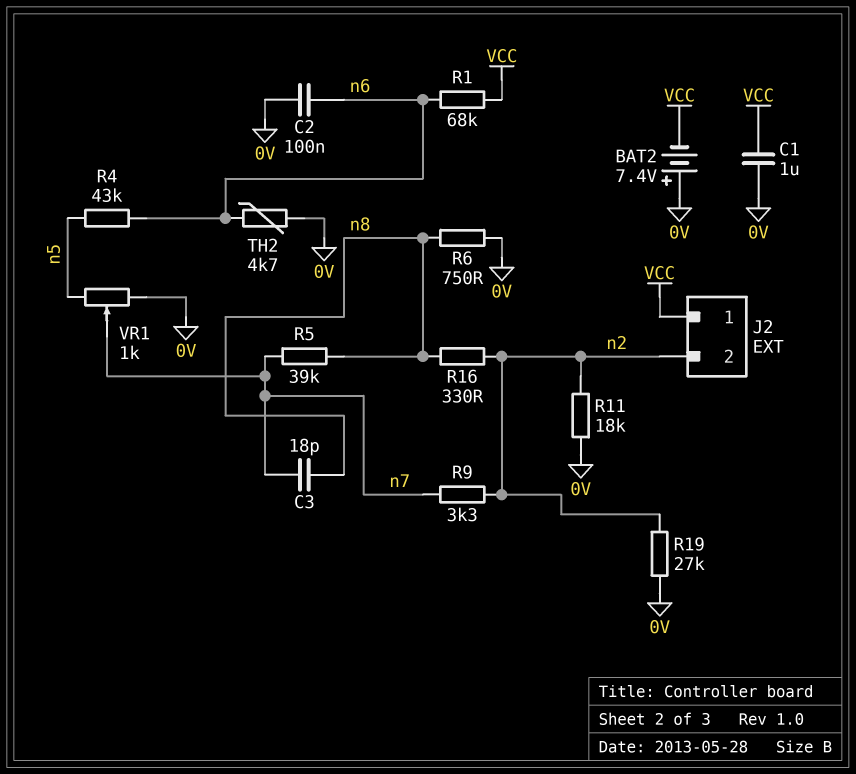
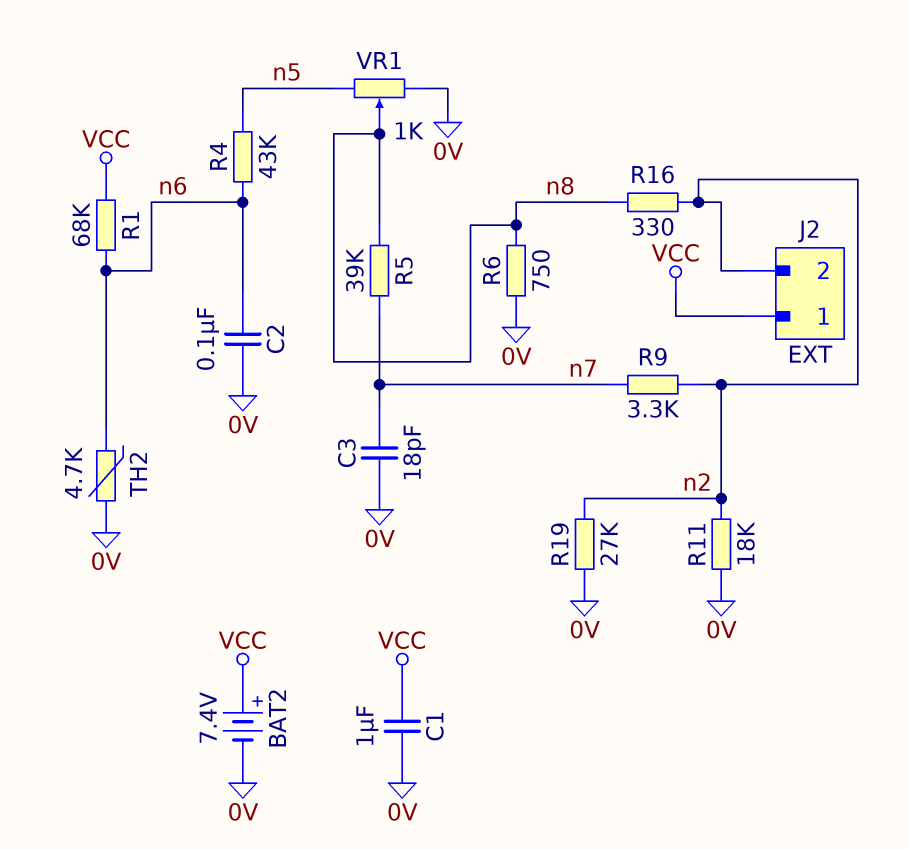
BAT2: 7.4V (plus 0V, minus VCC) -> 7.4V (plus VCC, minus 0V)
C3: 18pF (n7, n8) -> 18pF (0V, n7)
VR1: 1k (0V, n5, wiper n7) -> 1k (0V, n5, wiper n8)

